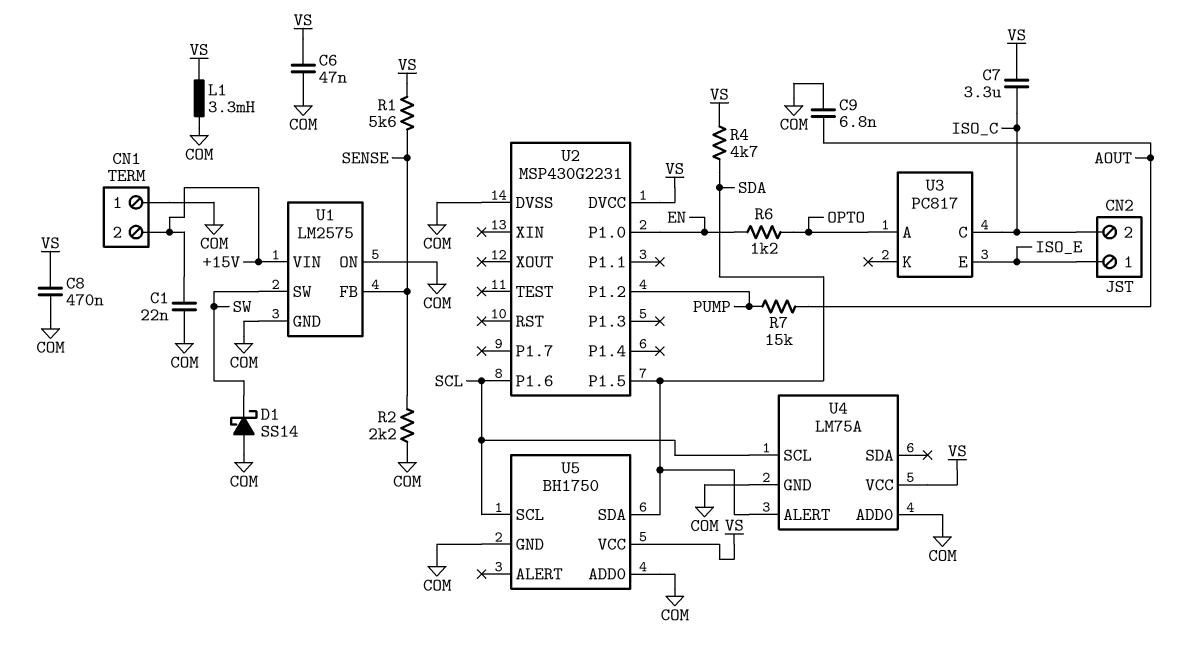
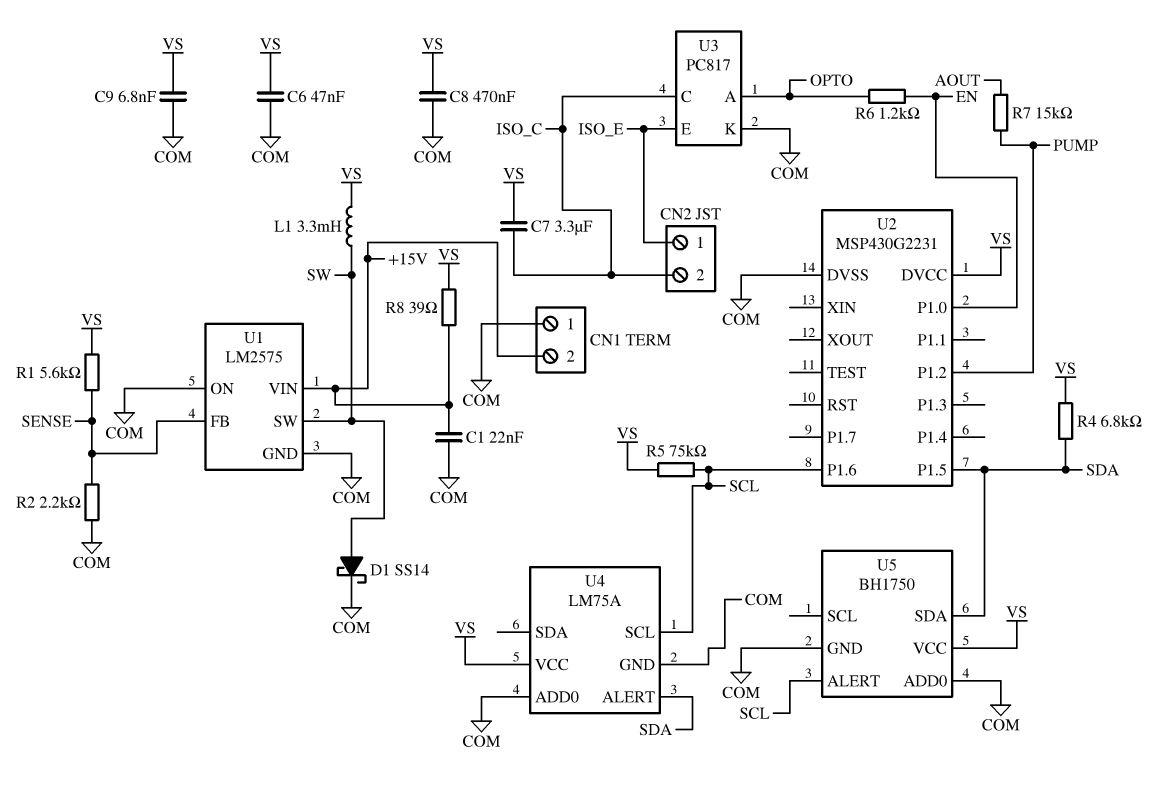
C9: 6.8nF (AOUT, COM) -> 6.8nF (COM, VS)
D1: schottky SS14 (A COM, K SW) -> schottky SS14 (A SW, K COM)
L1: 3.3mH (COM, VS) -> 3.3mH (SW, VS)
R4: 4.7k (SDA, VS) -> 6.8k (SDA, VS)
R5: none -> 75k (SCL, VS)
R8: none -> 39 (+15V, VS)
U3 pin K: none -> COM
U5 pin ALERT: none -> SCL
U5 pin SCL: SCL -> none

